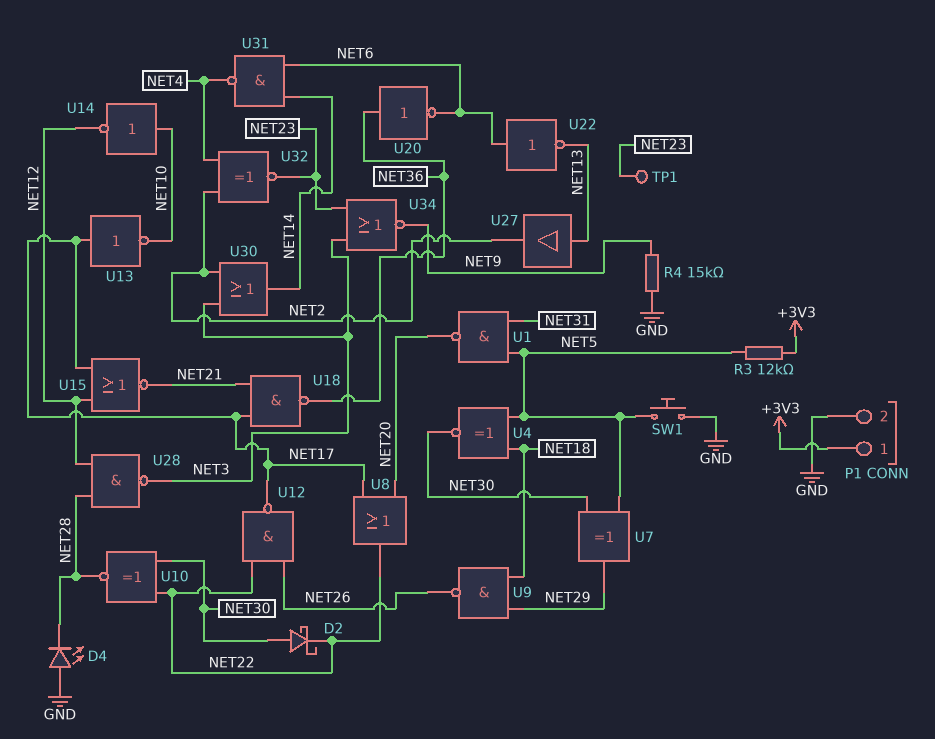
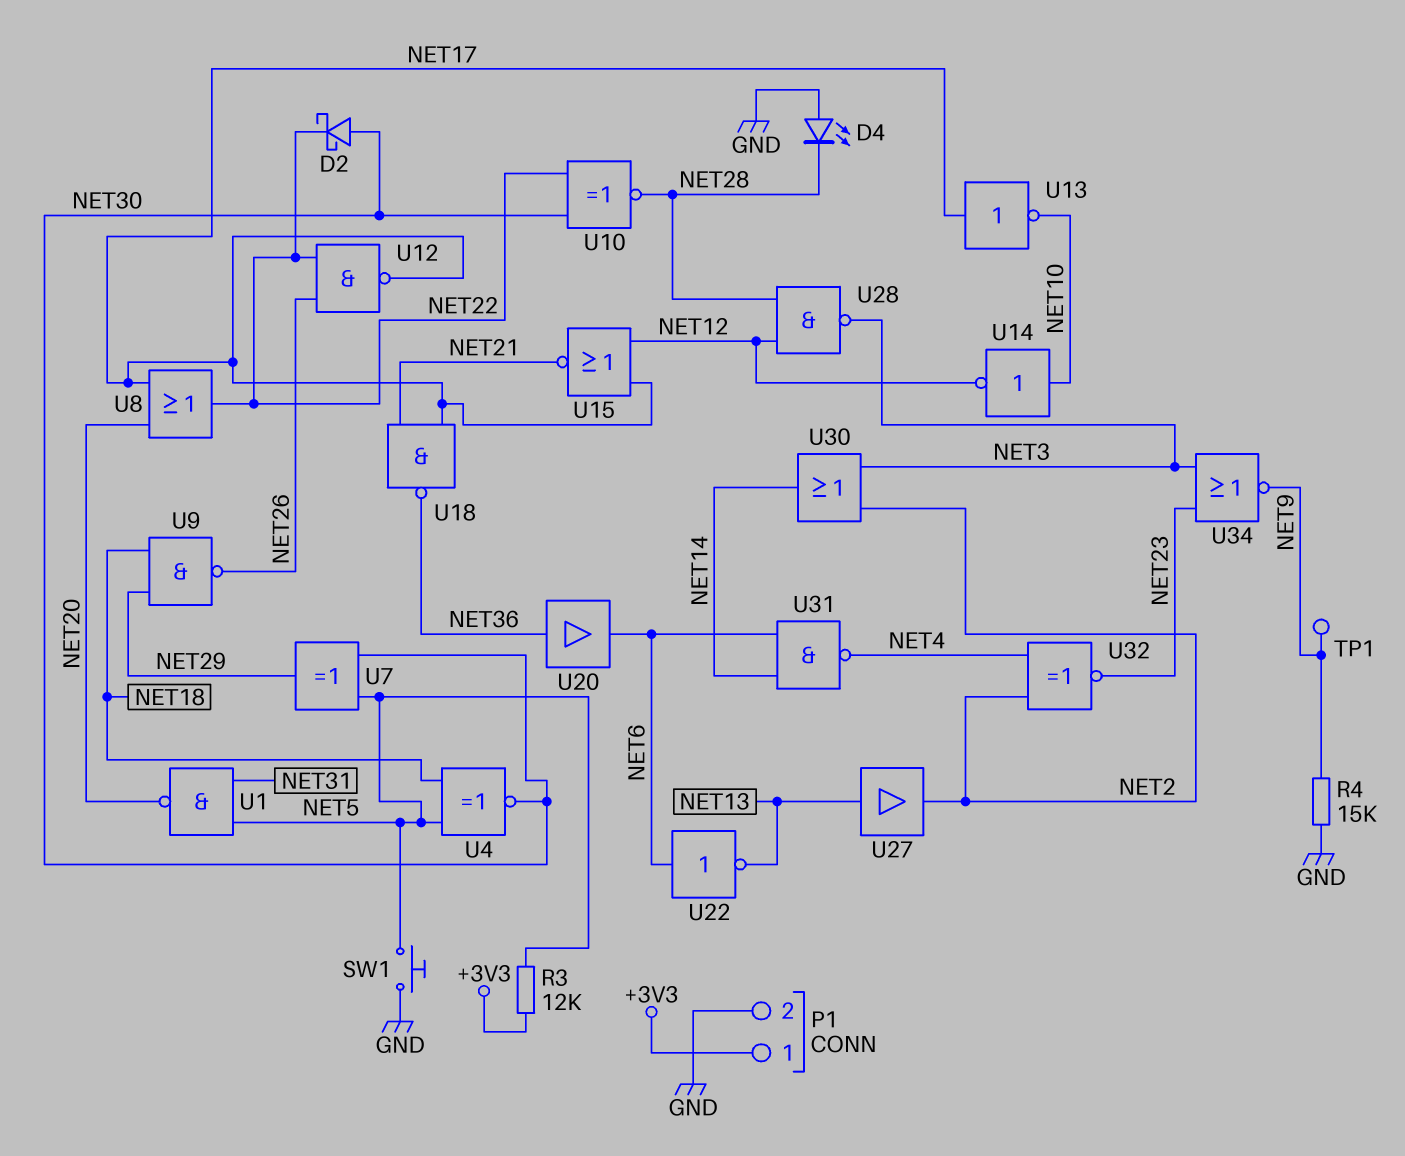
TP1: test point (NET23) -> test point (NET9)
U20: NOT (in NET36, out NET6) -> buffer (in NET36, out NET6)

